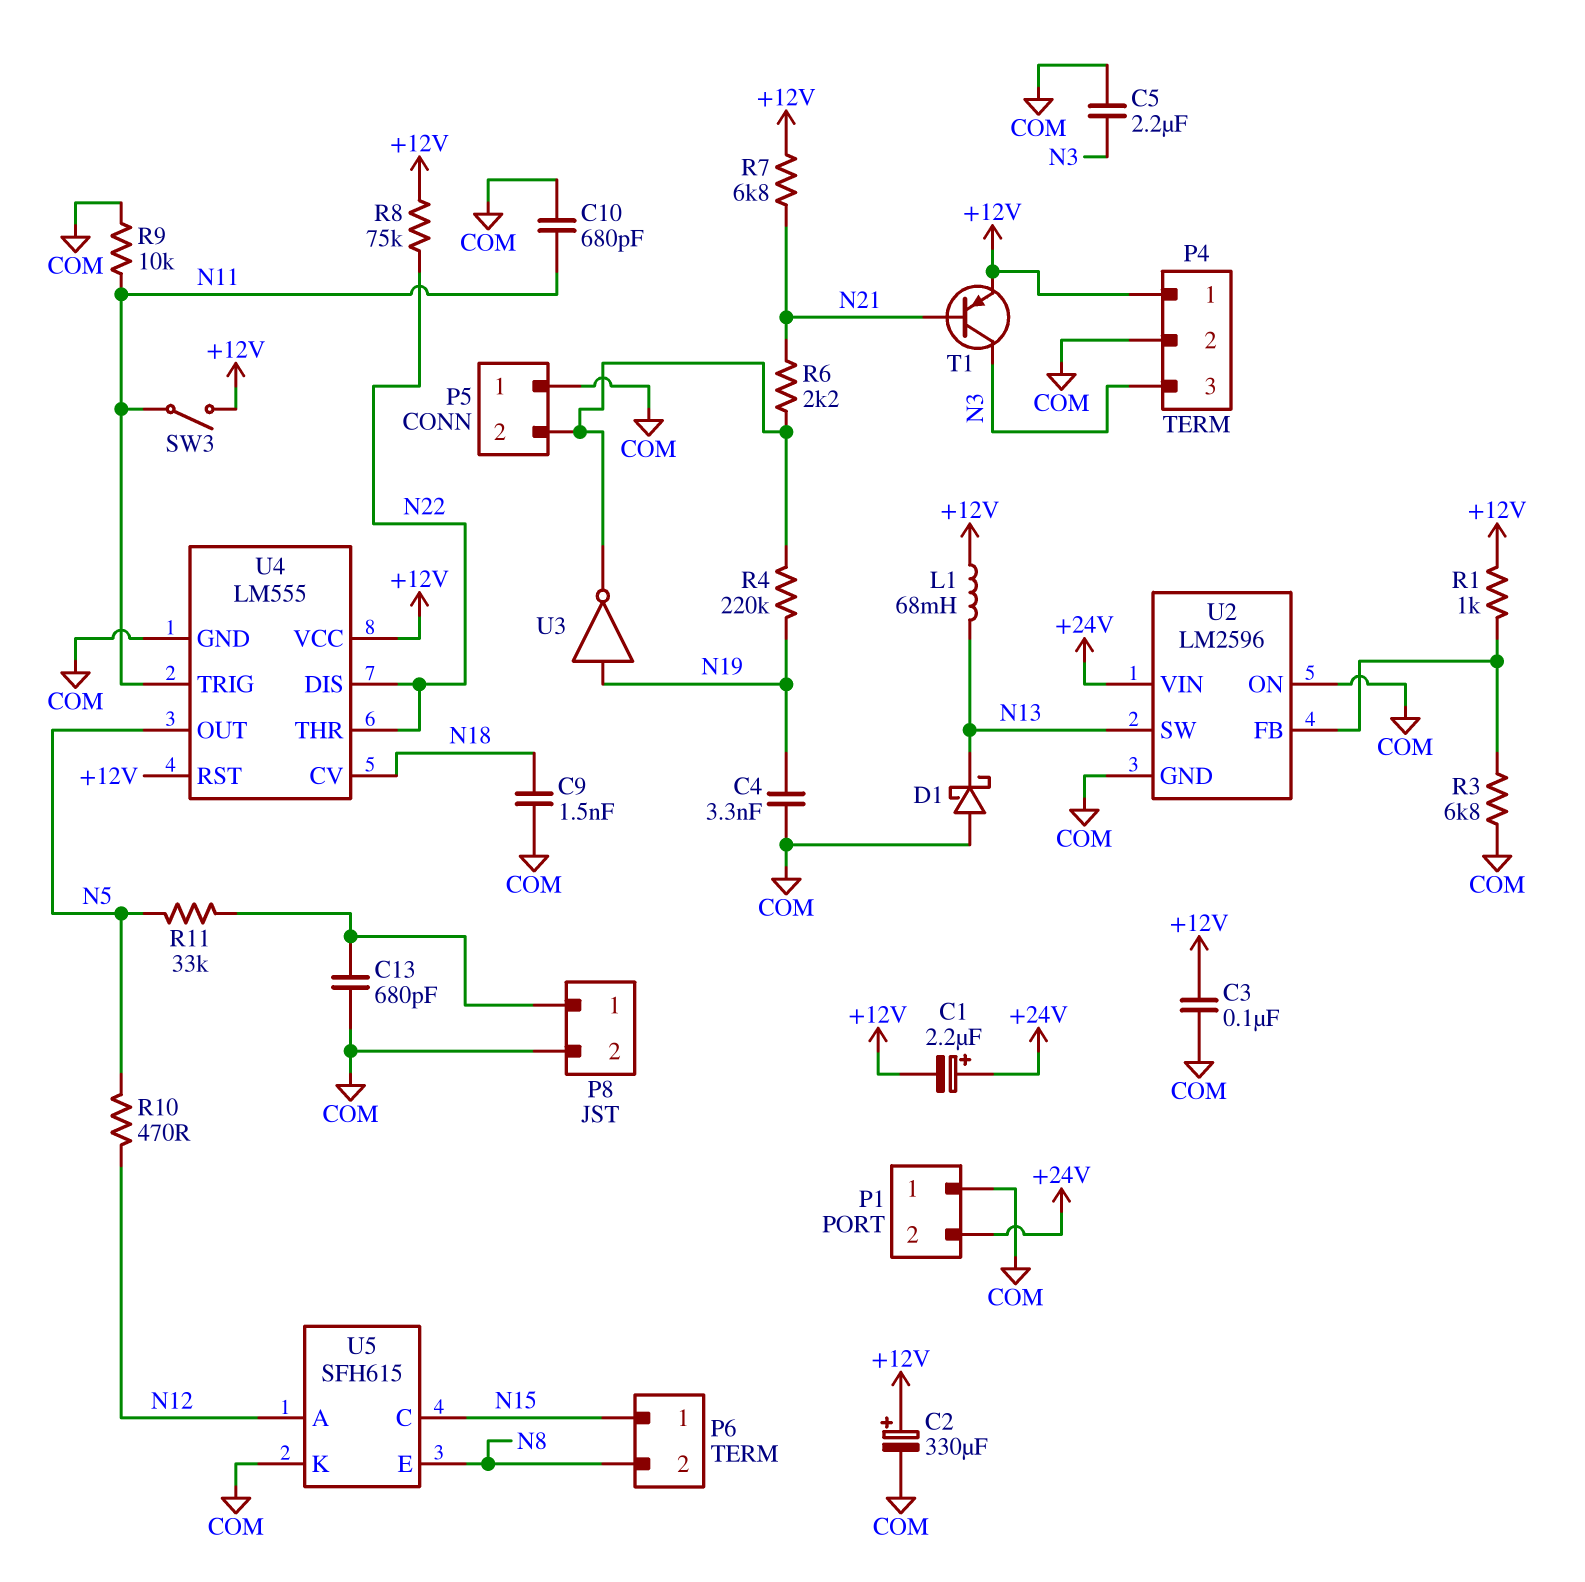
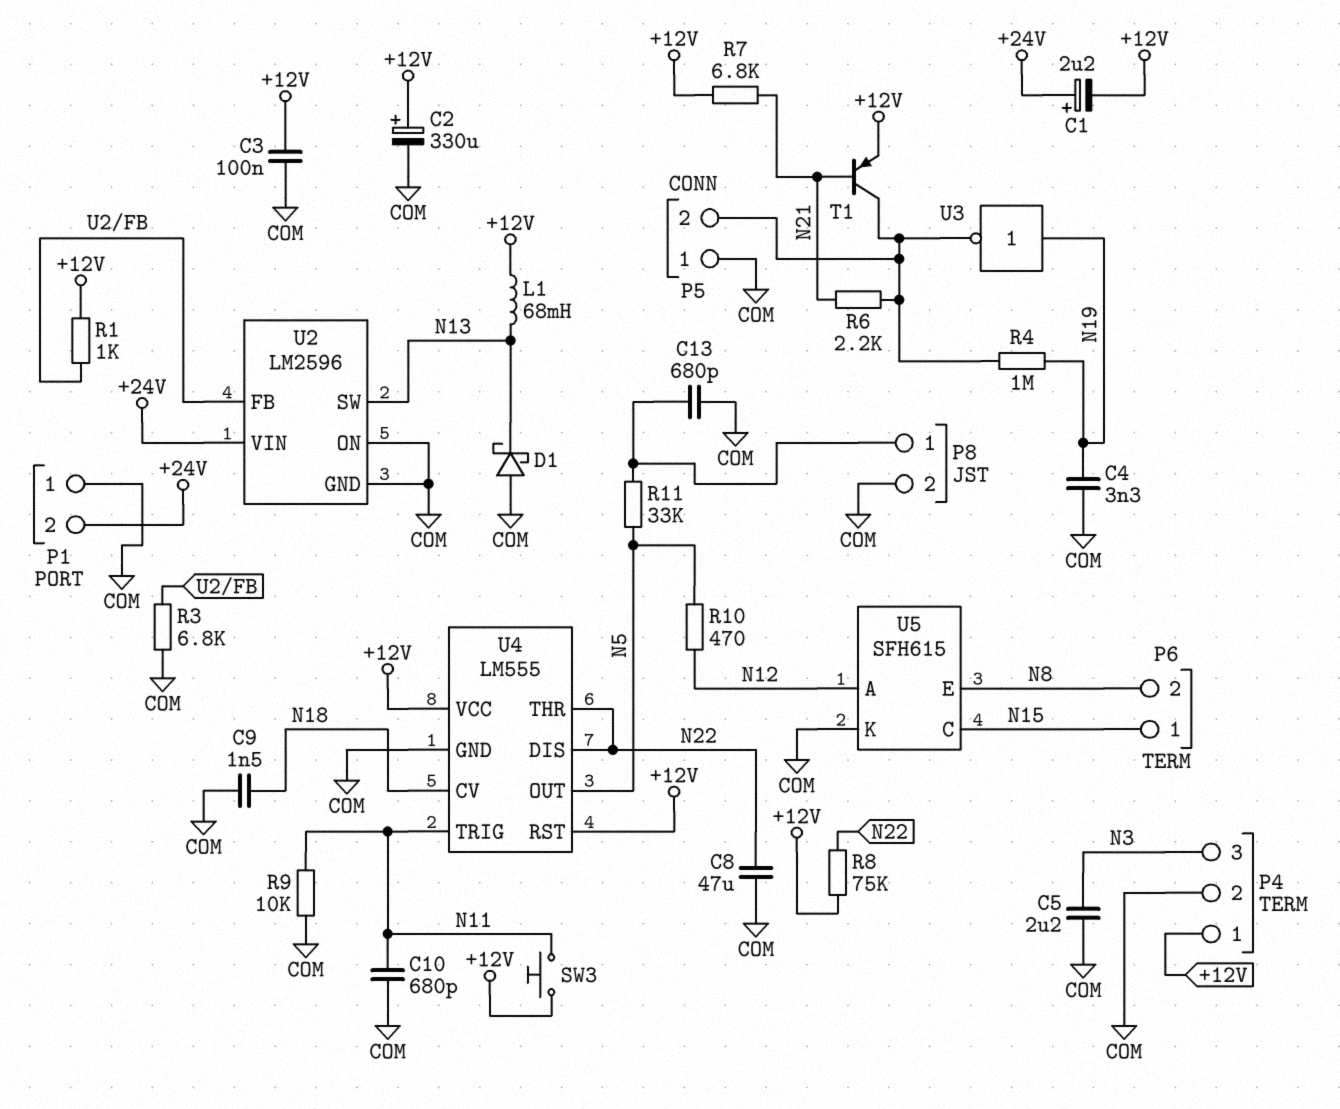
C8: none -> 47uF (COM, N22)
R4: 220k (N19, P5/2) -> 1M (N19, P5/2)
SW3: switch (+12V, N11) -> button (+12V, N11)
T1: PNP (B N21, C N3, E +12V) -> PNP (B N21, C P5/2, E +12V)

